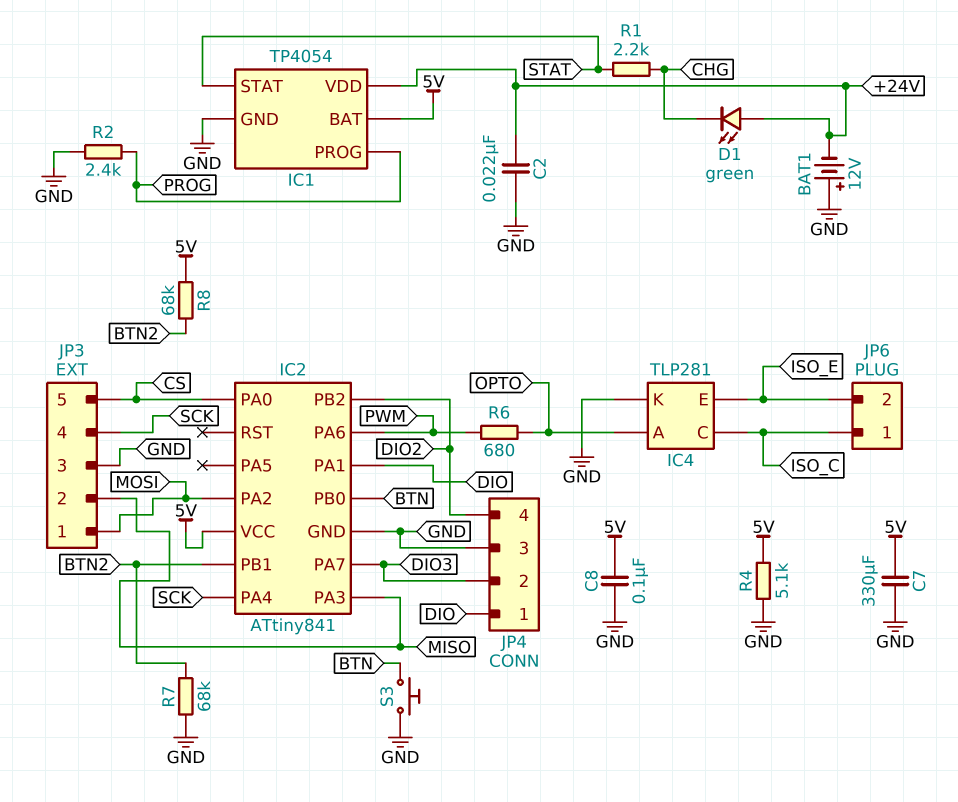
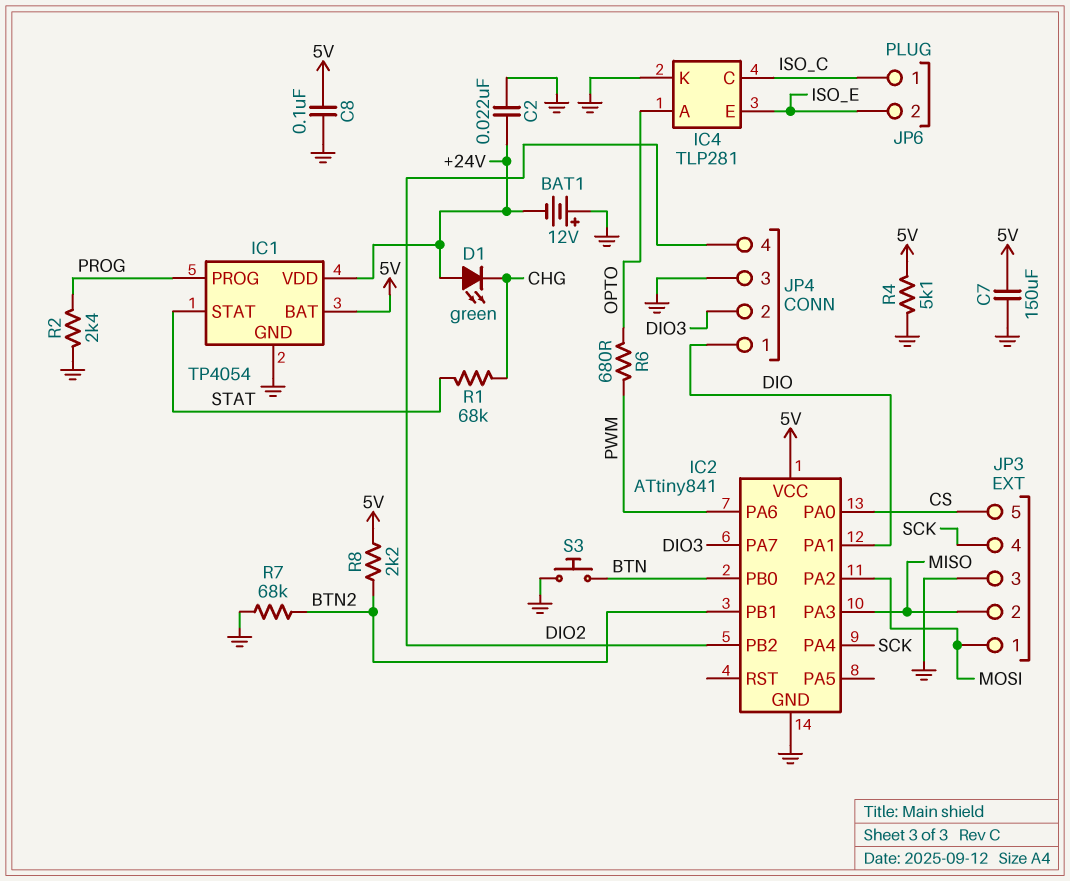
C7: 330uF (5V, GND) -> 150uF (5V, GND)
R1: 2.2k (CHG, STAT) -> 68k (CHG, STAT)
R8: 68k (5V, BTN2) -> 2.2k (5V, BTN2)

